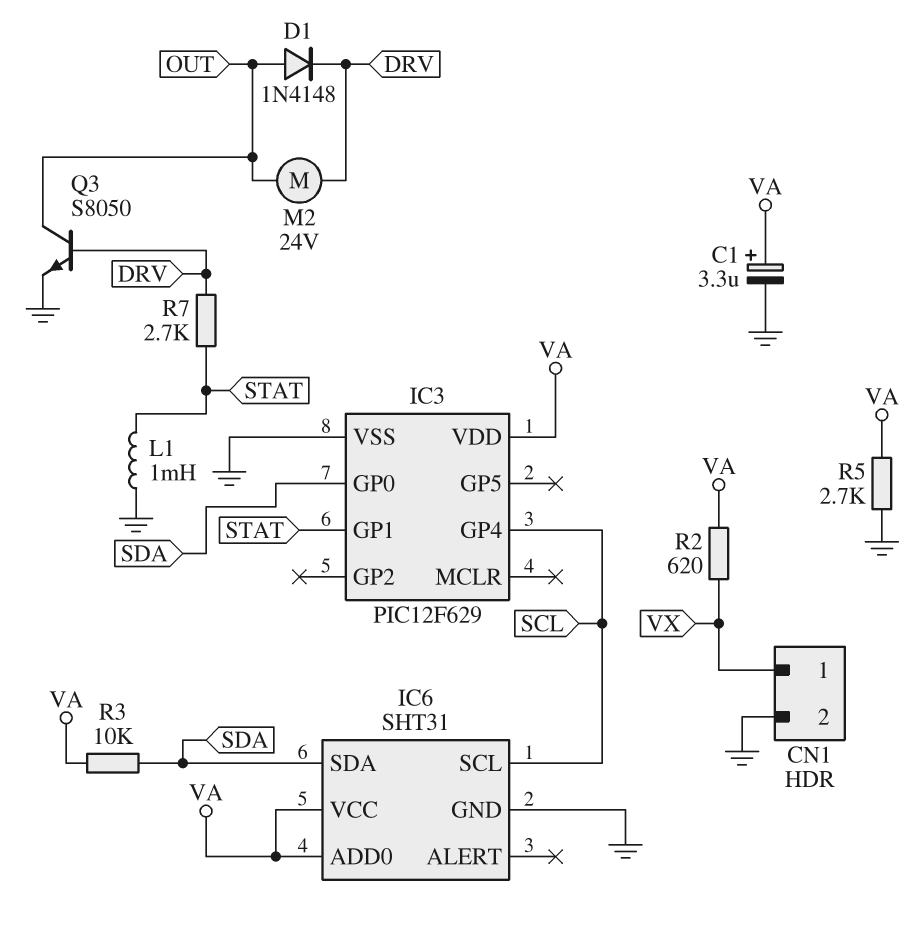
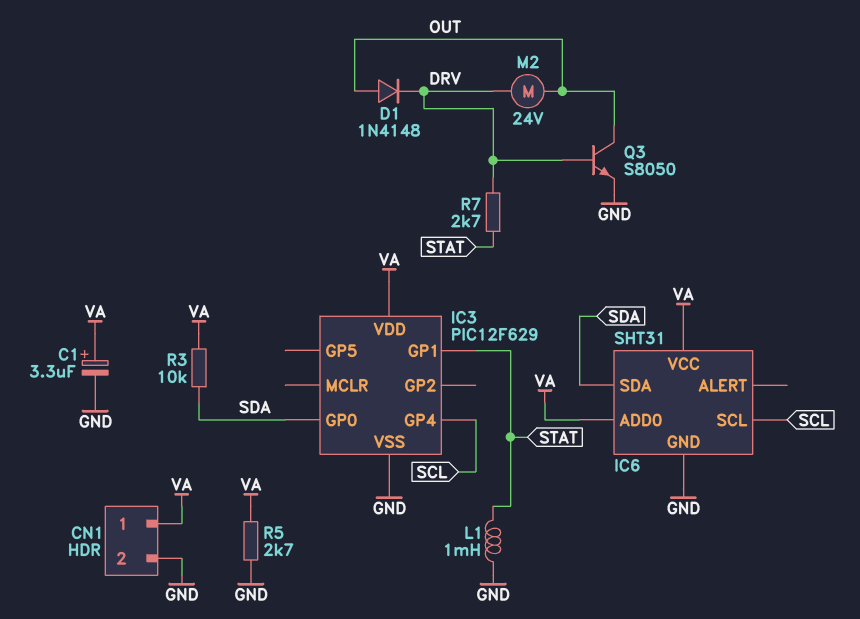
CN1 pin 1: VX -> VA
R2: 620 (VA, VX) -> none

